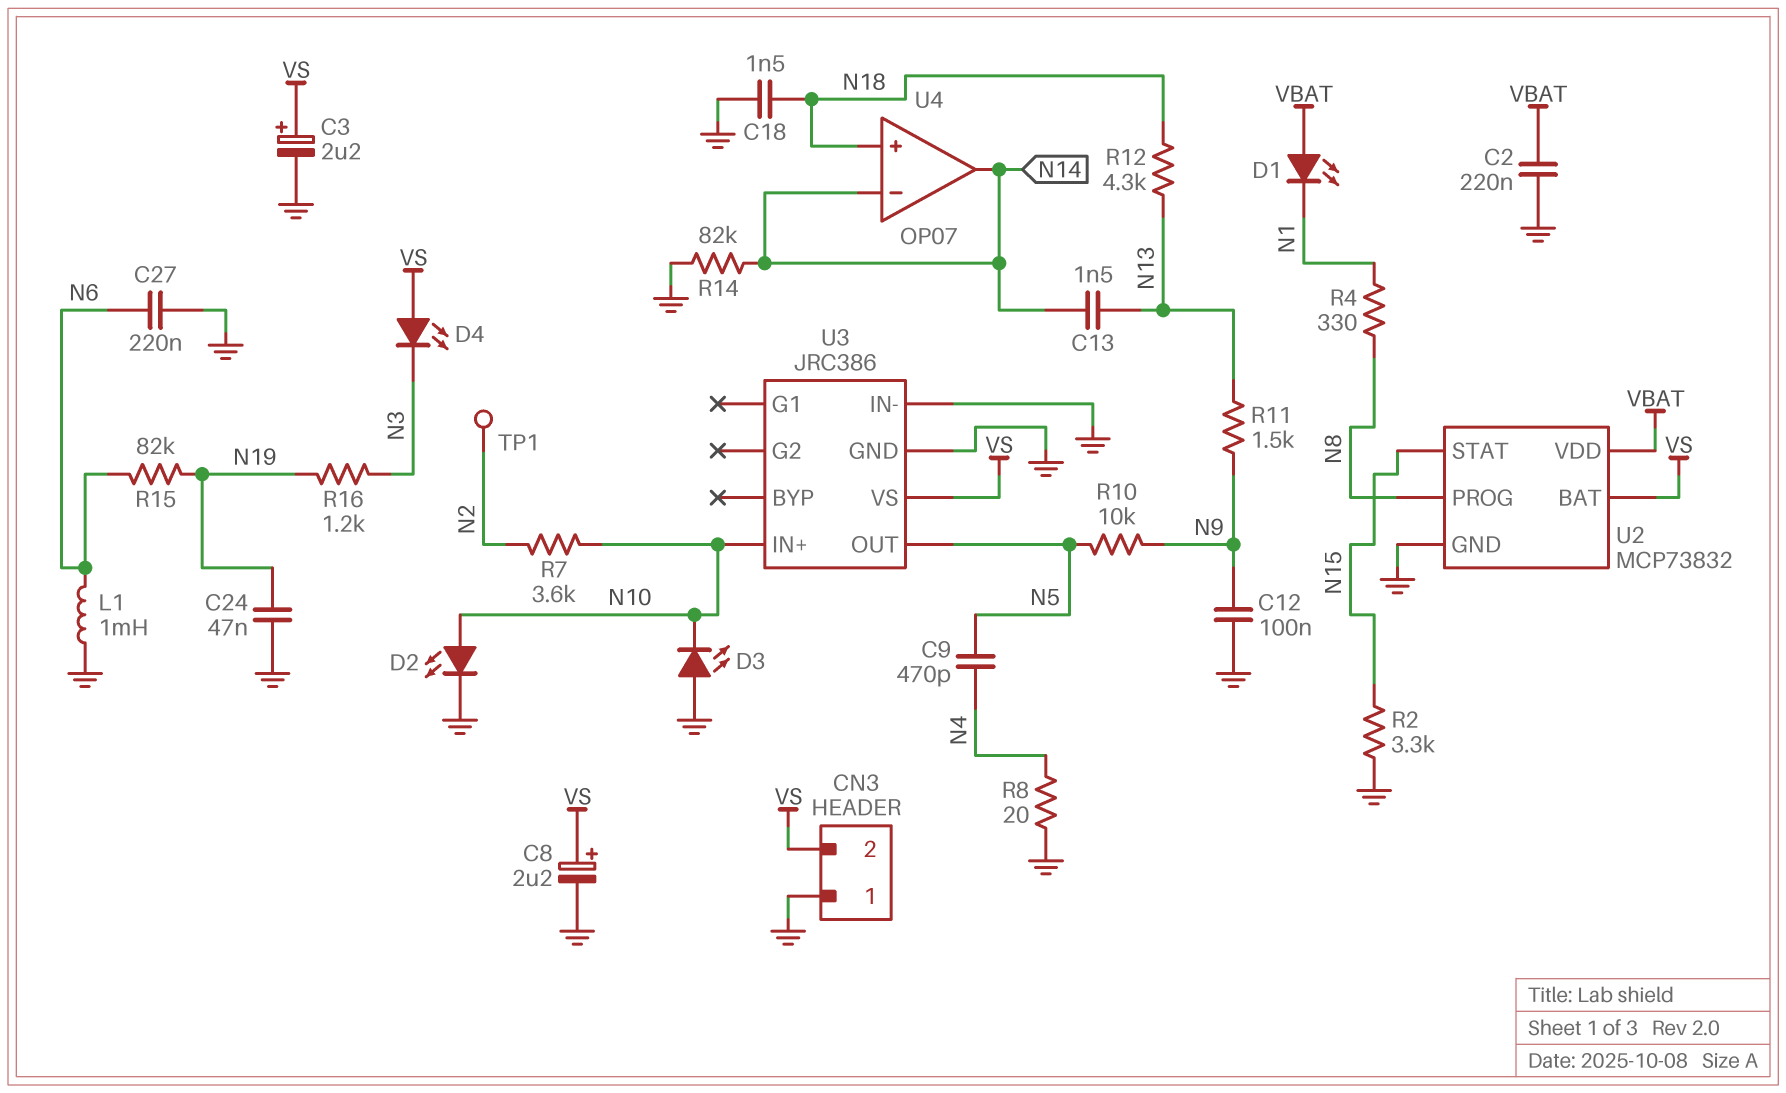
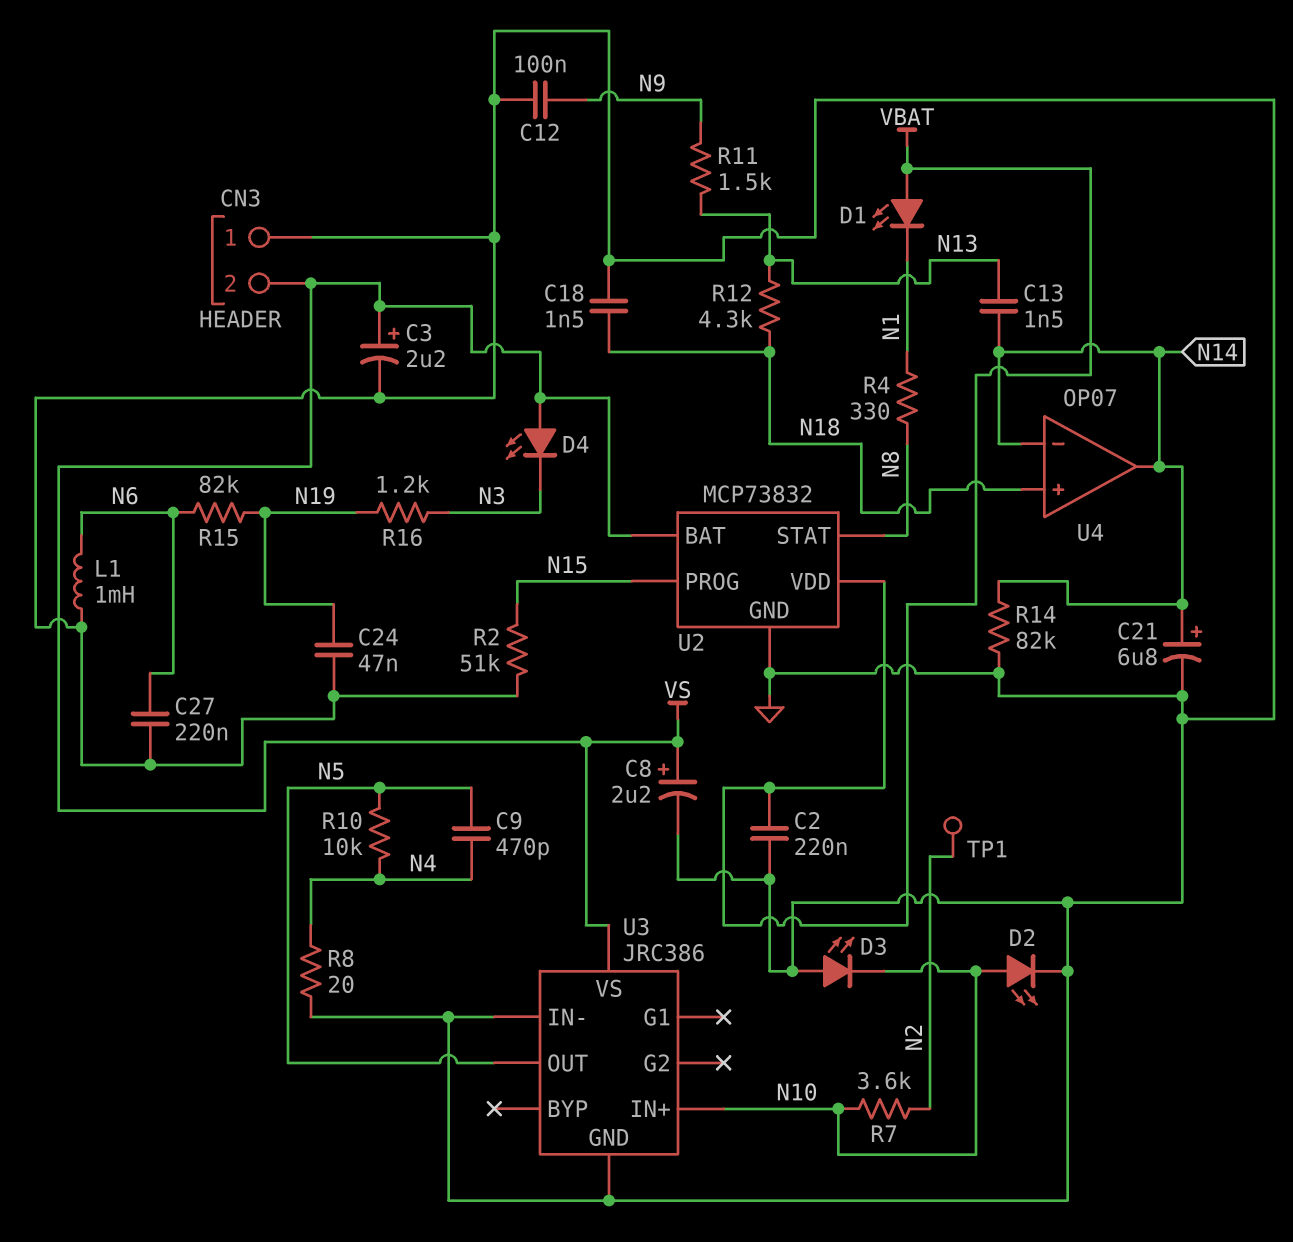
C21: none -> 6.8uF (plus N14, minus GND)
R2: 3.3k (GND, N15) -> 51k (GND, N15)
R10: 10k (N5, N9) -> 10k (N4, N5)
U2 pin PROG: N8 -> N15
U2 pin STAT: N15 -> N8

